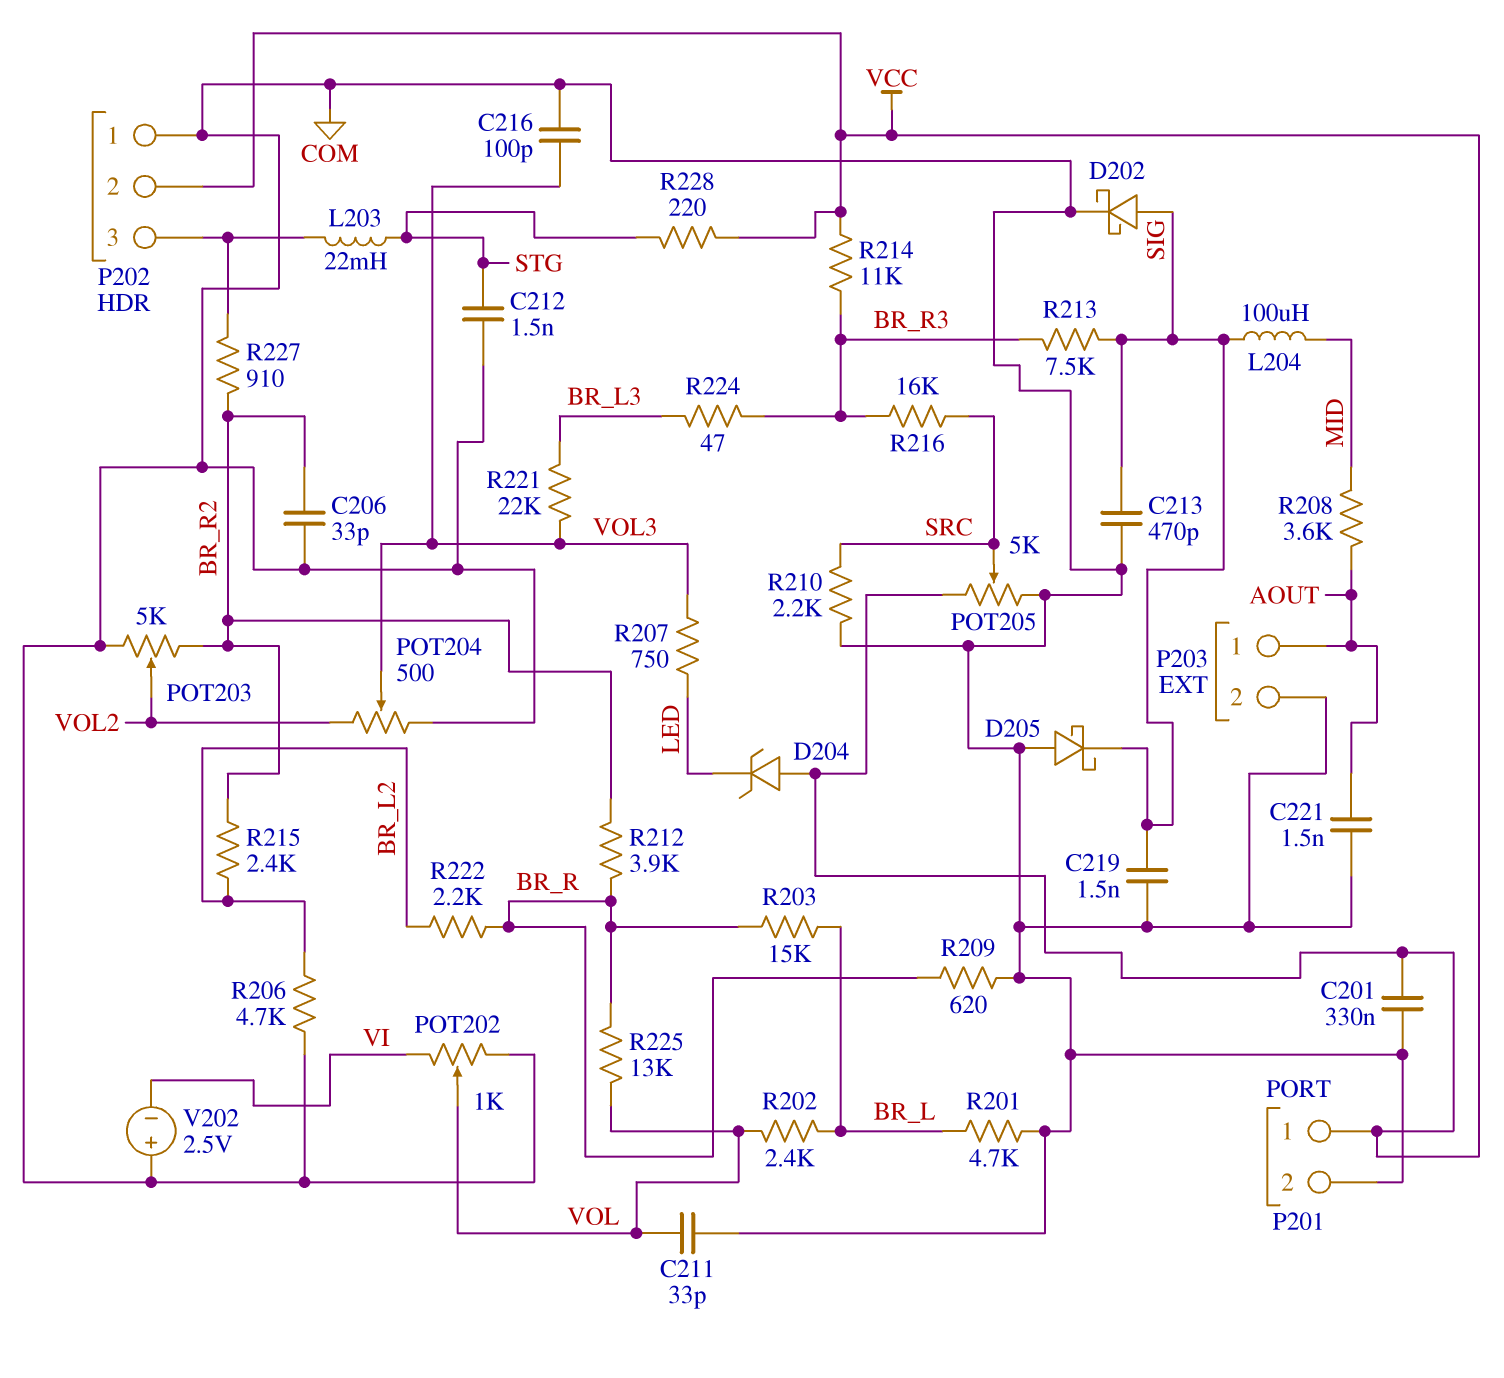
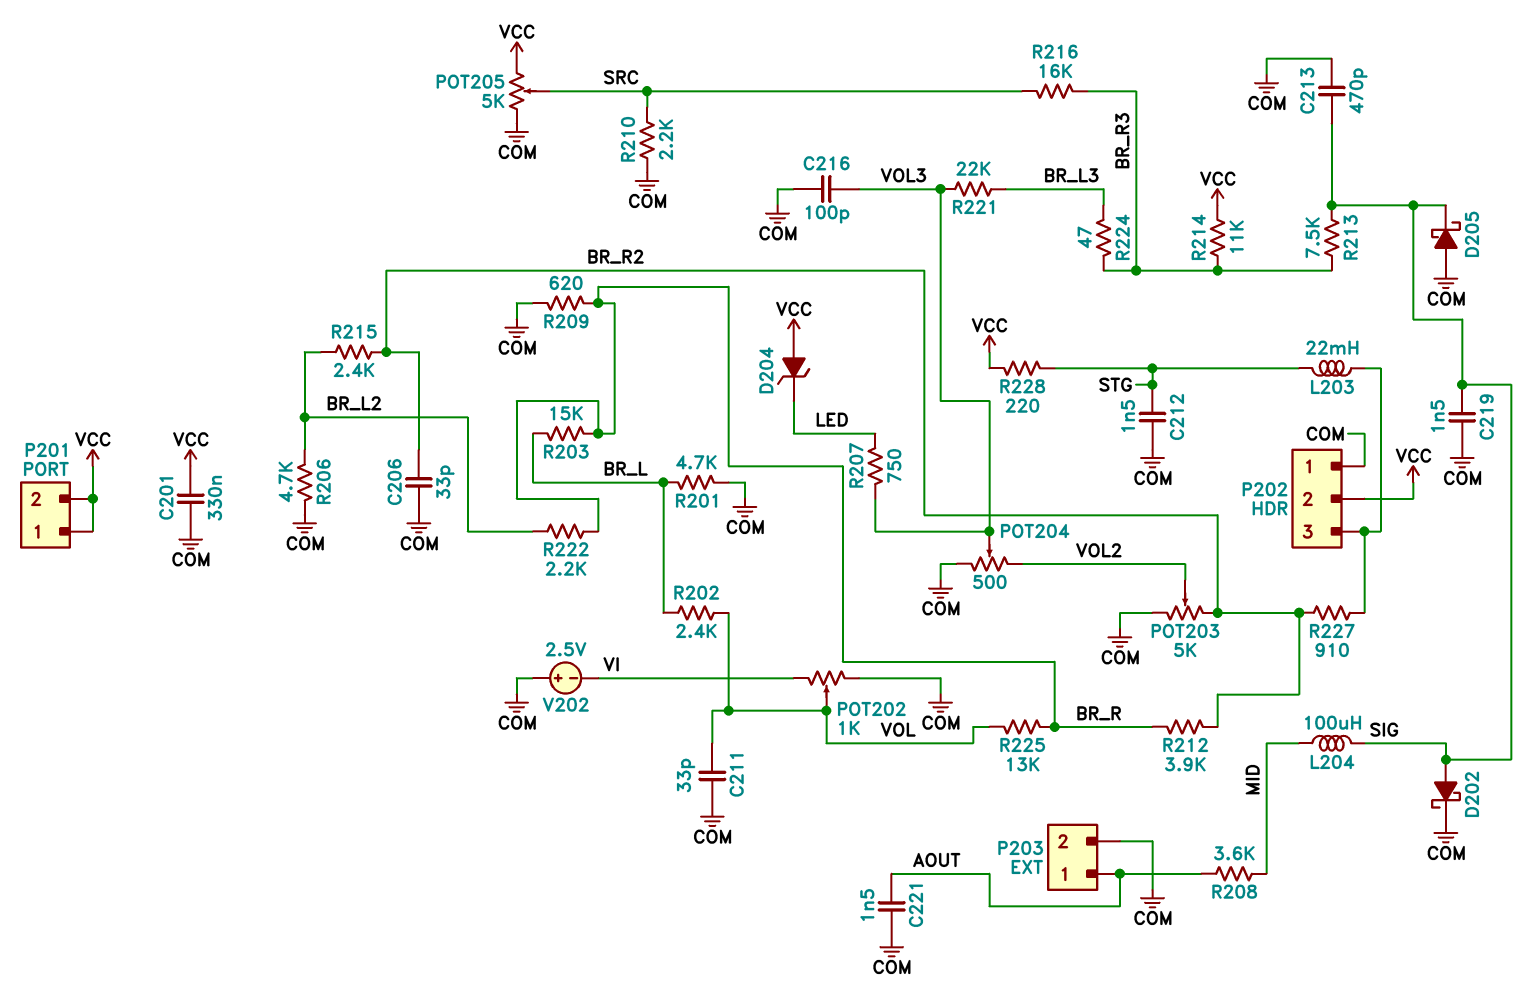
P201 pin 2: COM -> VCC

